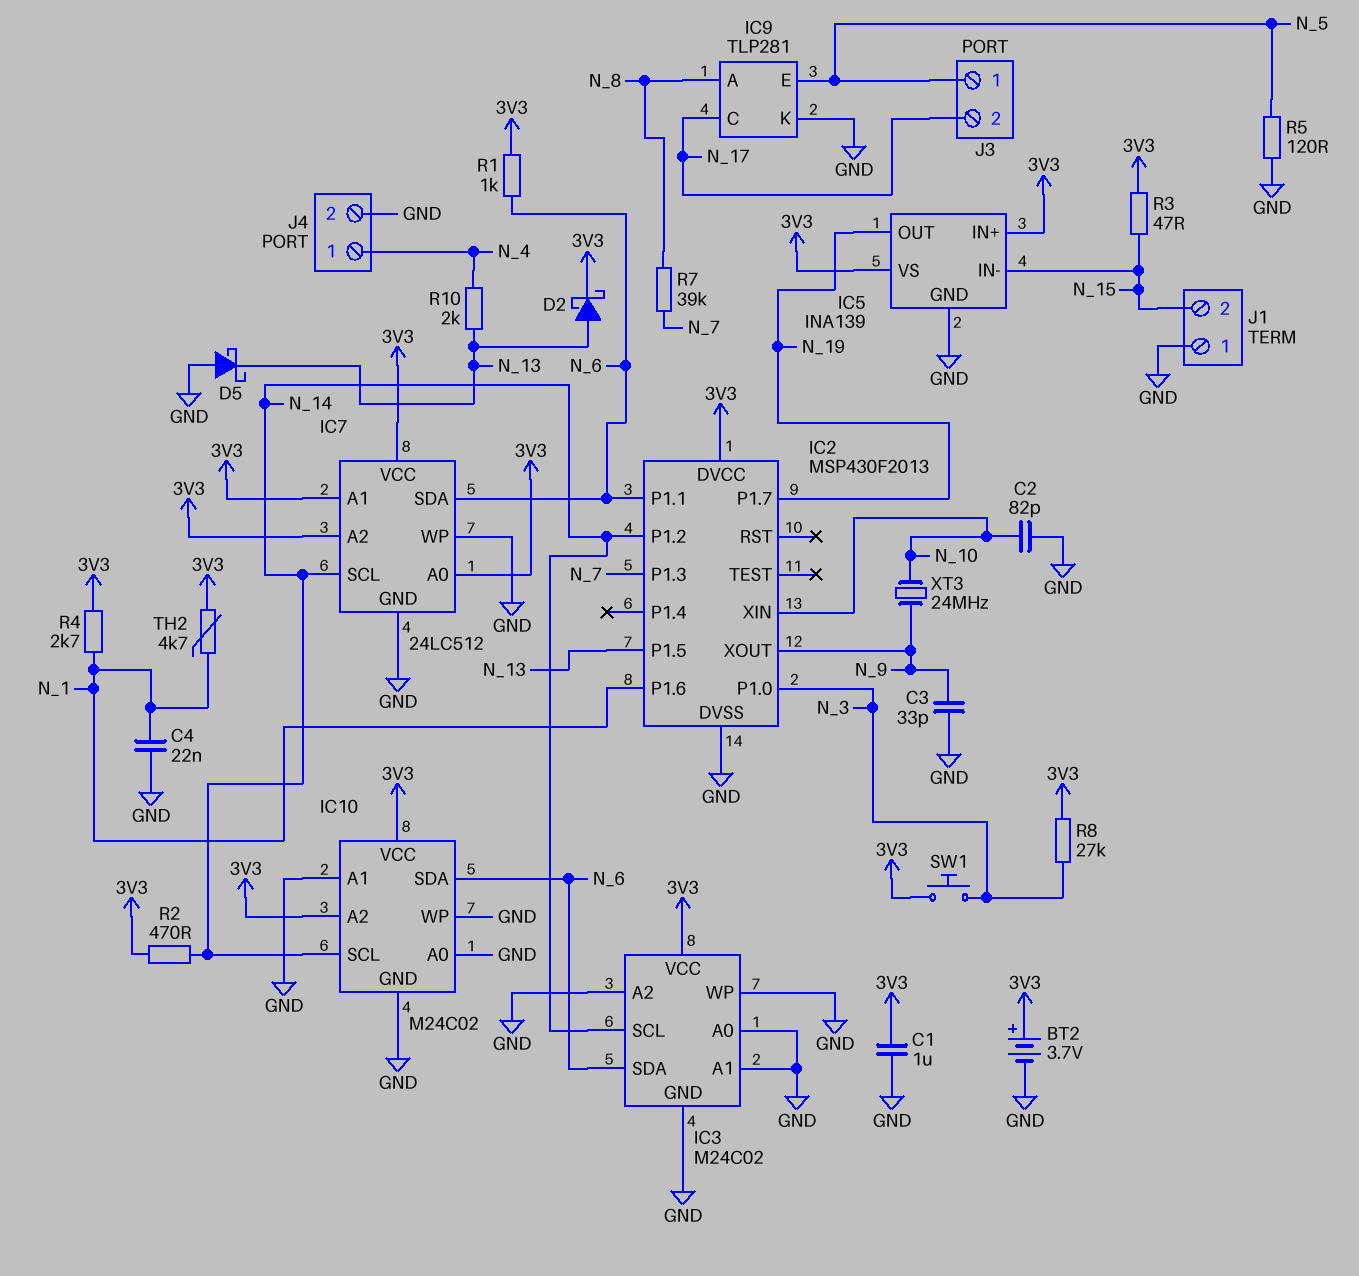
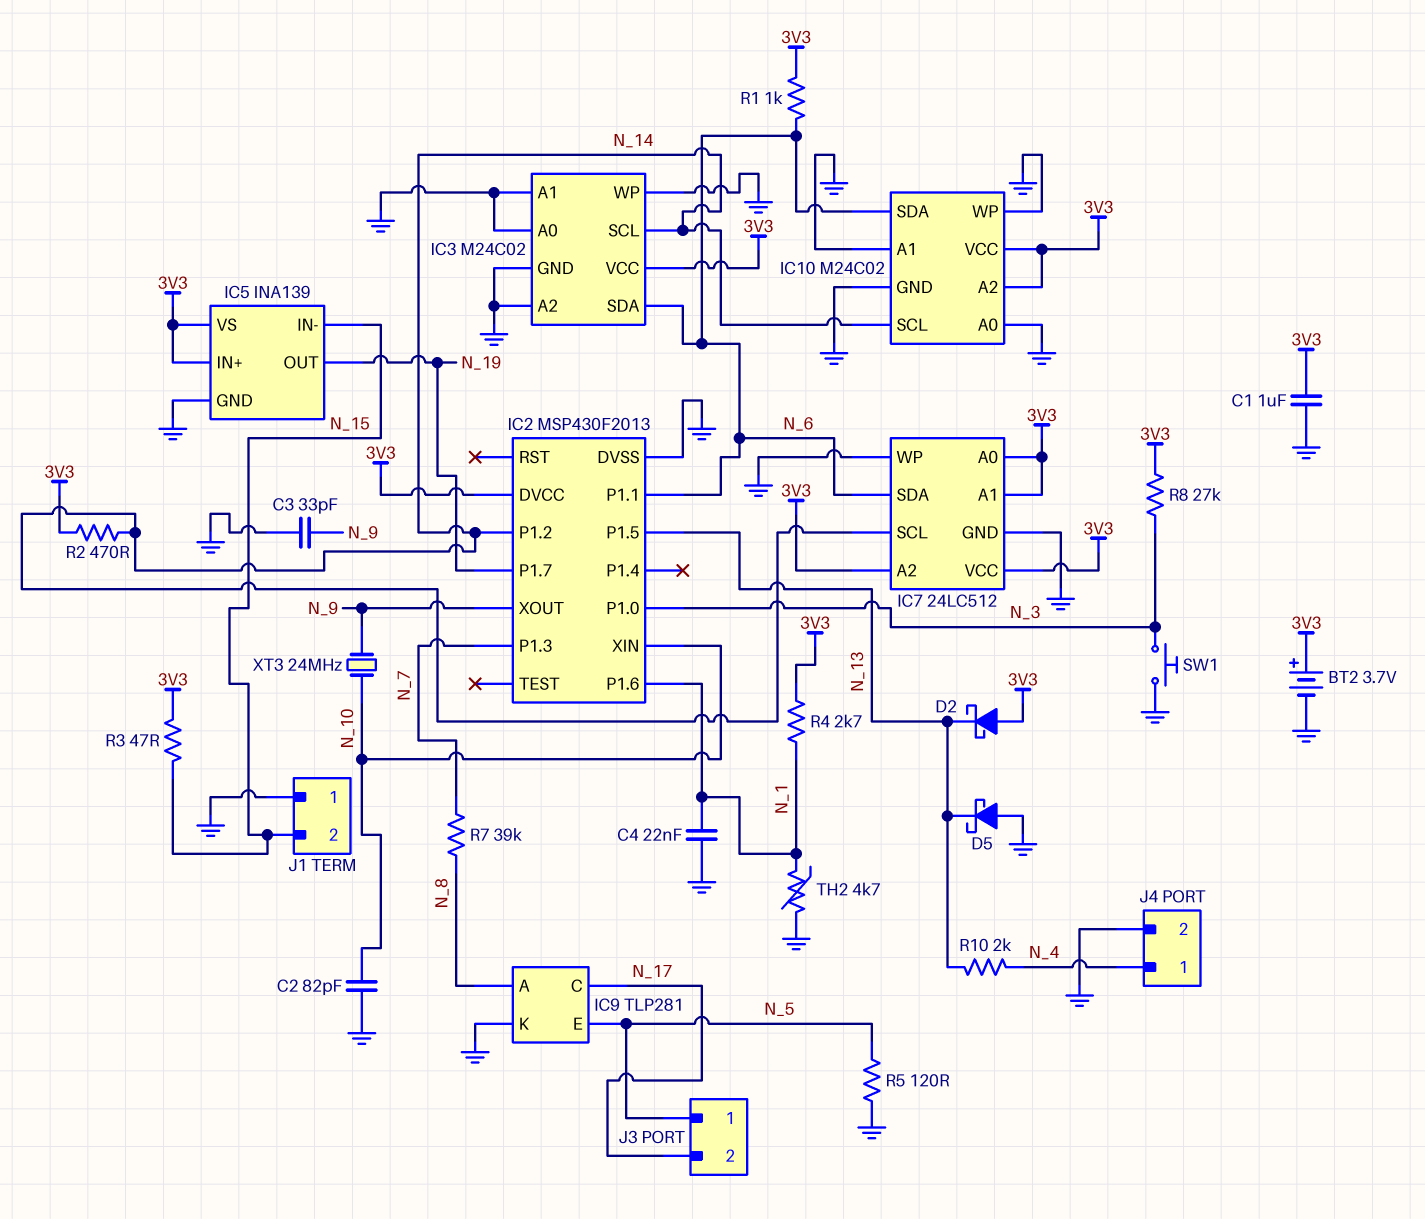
D2: schottky (A N_13, K 3V3) -> schottky (A 3V3, K N_13)
SW1: button (3V3, N_3) -> button (GND, N_3)
TH2: 4.7k (3V3, N_1) -> 4.7k (GND, N_1)

